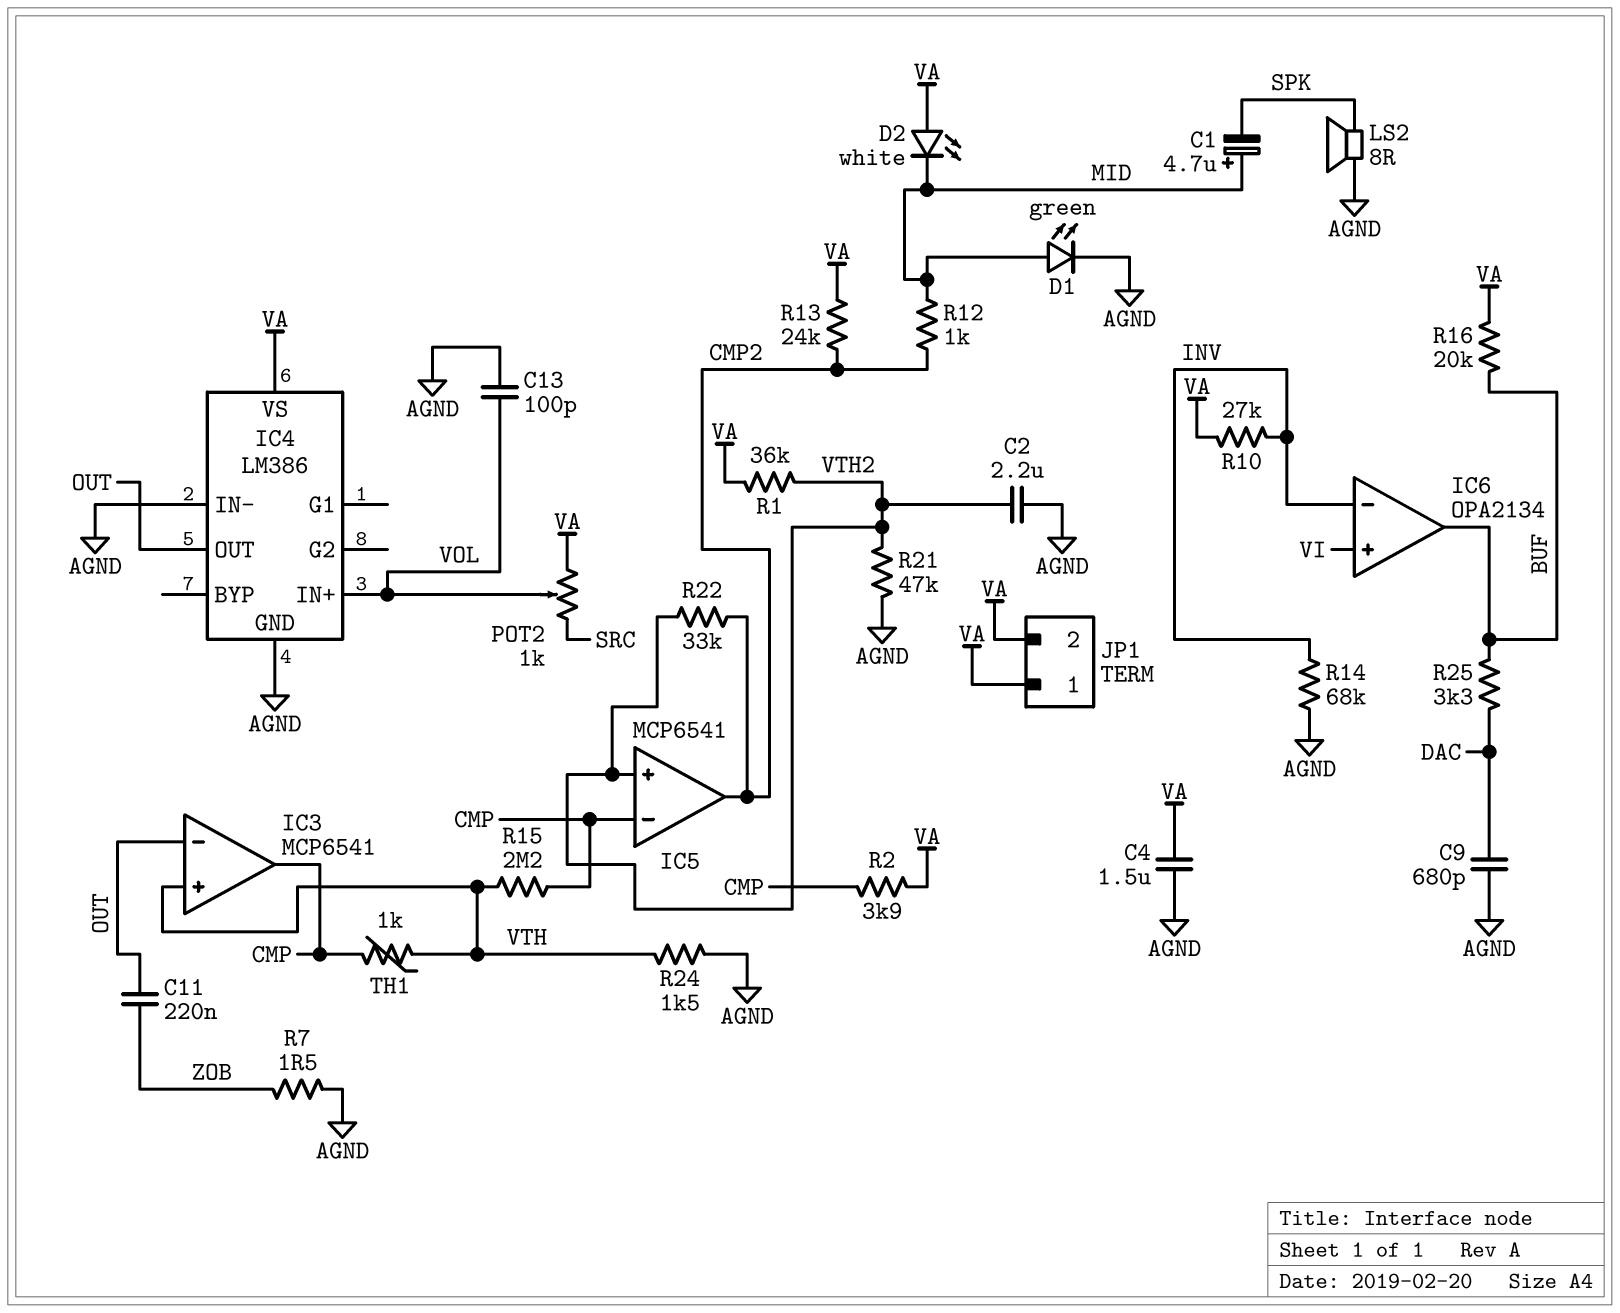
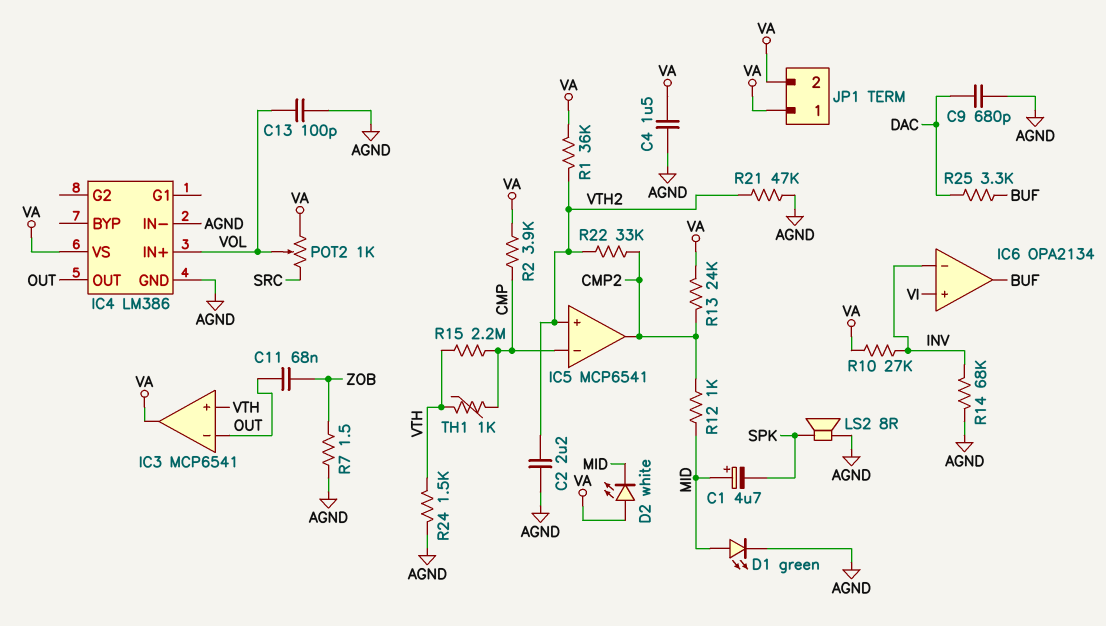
C11: 220nF (OUT, ZOB) -> 68nF (OUT, ZOB)
IC3 pin out: CMP -> VA
R16: 20k (BUF, VA) -> none

